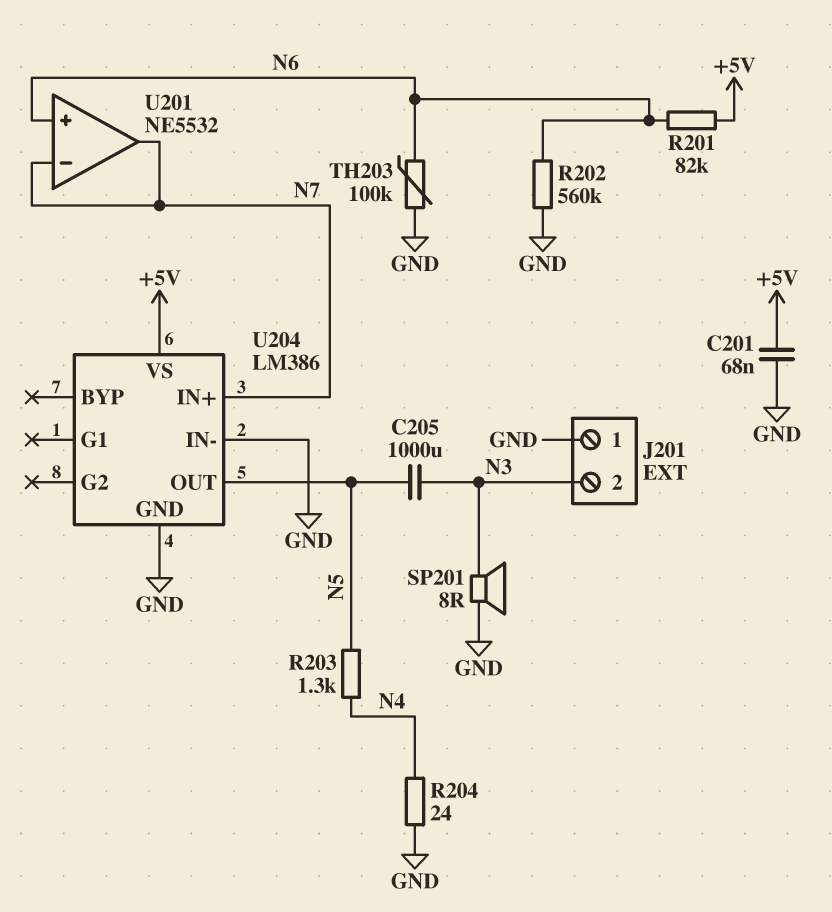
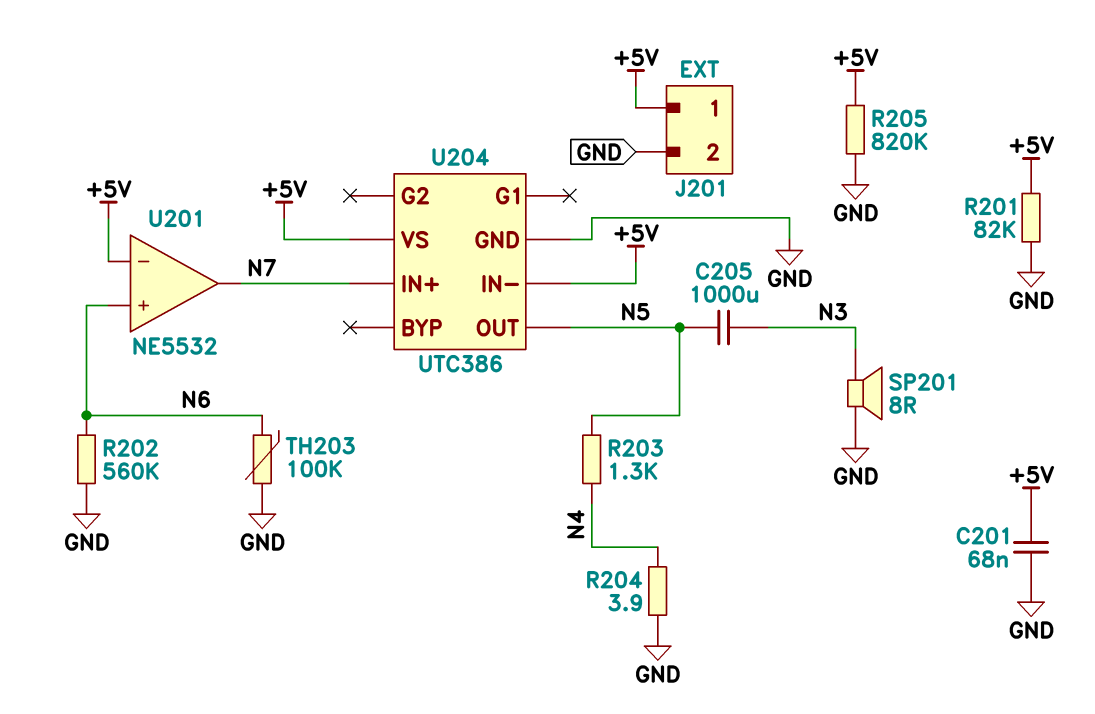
J201 pin 1: GND -> +5V
J201 pin 2: N3 -> GND
R201: 82k (+5V, N6) -> 82k (+5V, GND)
R204: 24 (GND, N4) -> 3.9 (GND, N4)
R205: none -> 820k (+5V, GND)
U201 pin in-: N7 -> +5V
U204: LM386 -> UTC386
U204 pin IN-: GND -> +5V

